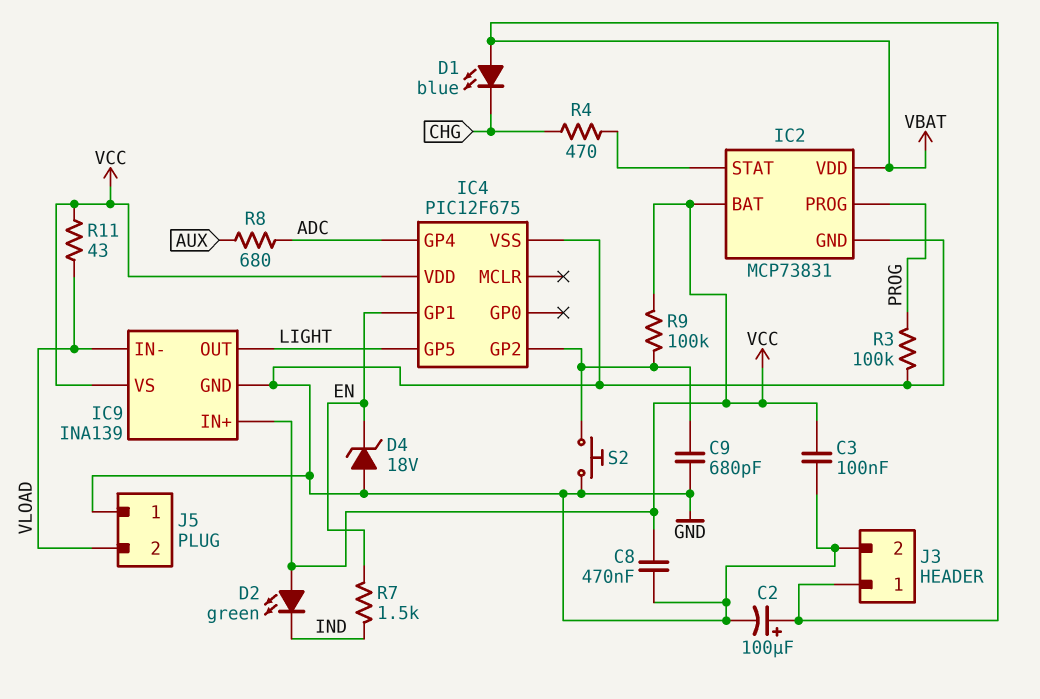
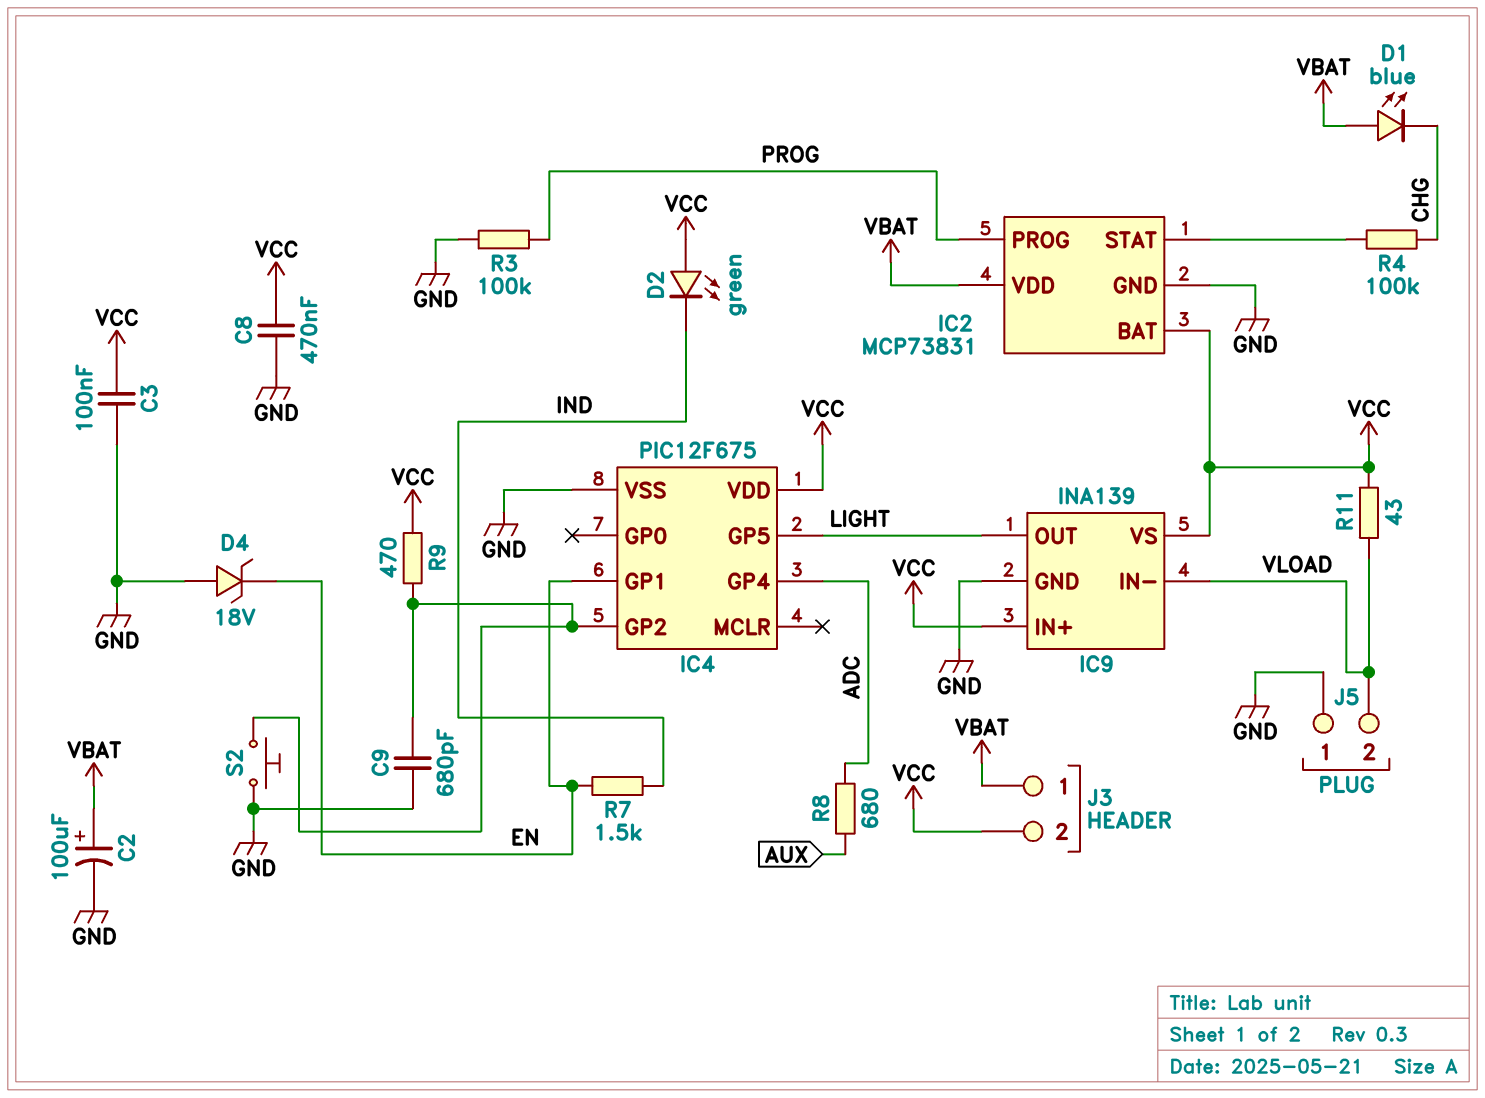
J3 pin 2: GND -> VCC
R4: 470 (CHG, IC2/STAT) -> 100k (CHG, IC2/STAT)
R9: 100k (IC4/GP2, VCC) -> 470 (IC4/GP2, VCC)

